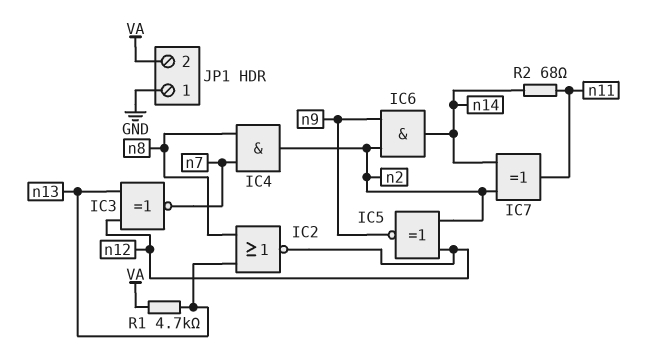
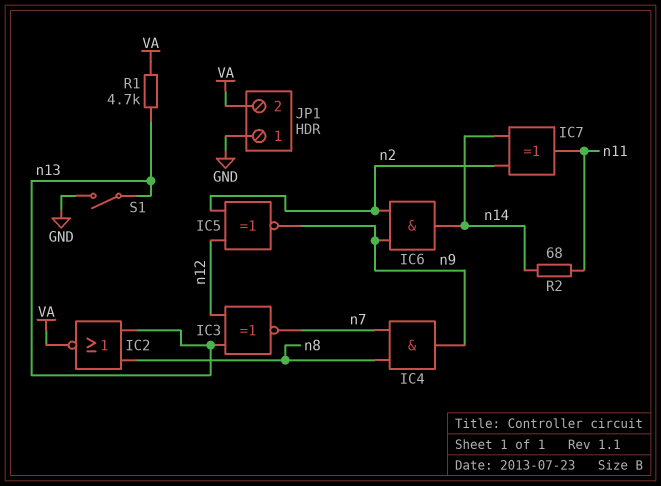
IC2: NOR (in n8, in n13, out n12) -> NOR (in n8, in n13, out VA)
IC4: AND (in n7, in n8, out n2) -> AND (in n7, in n8, out n9)
S1: none -> switch (GND, n13)

